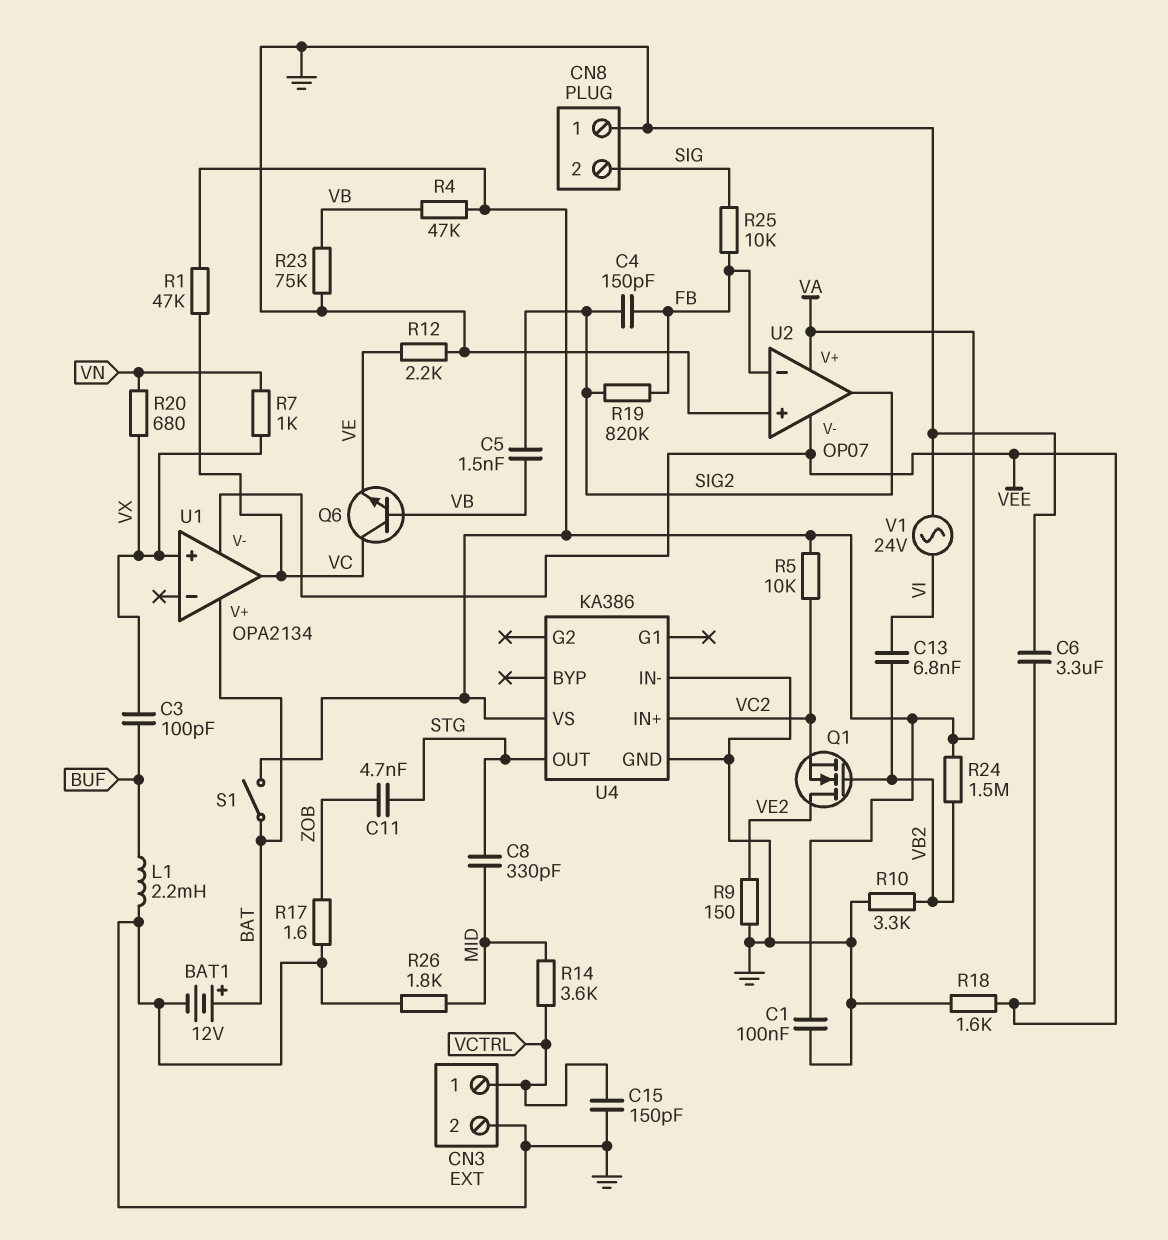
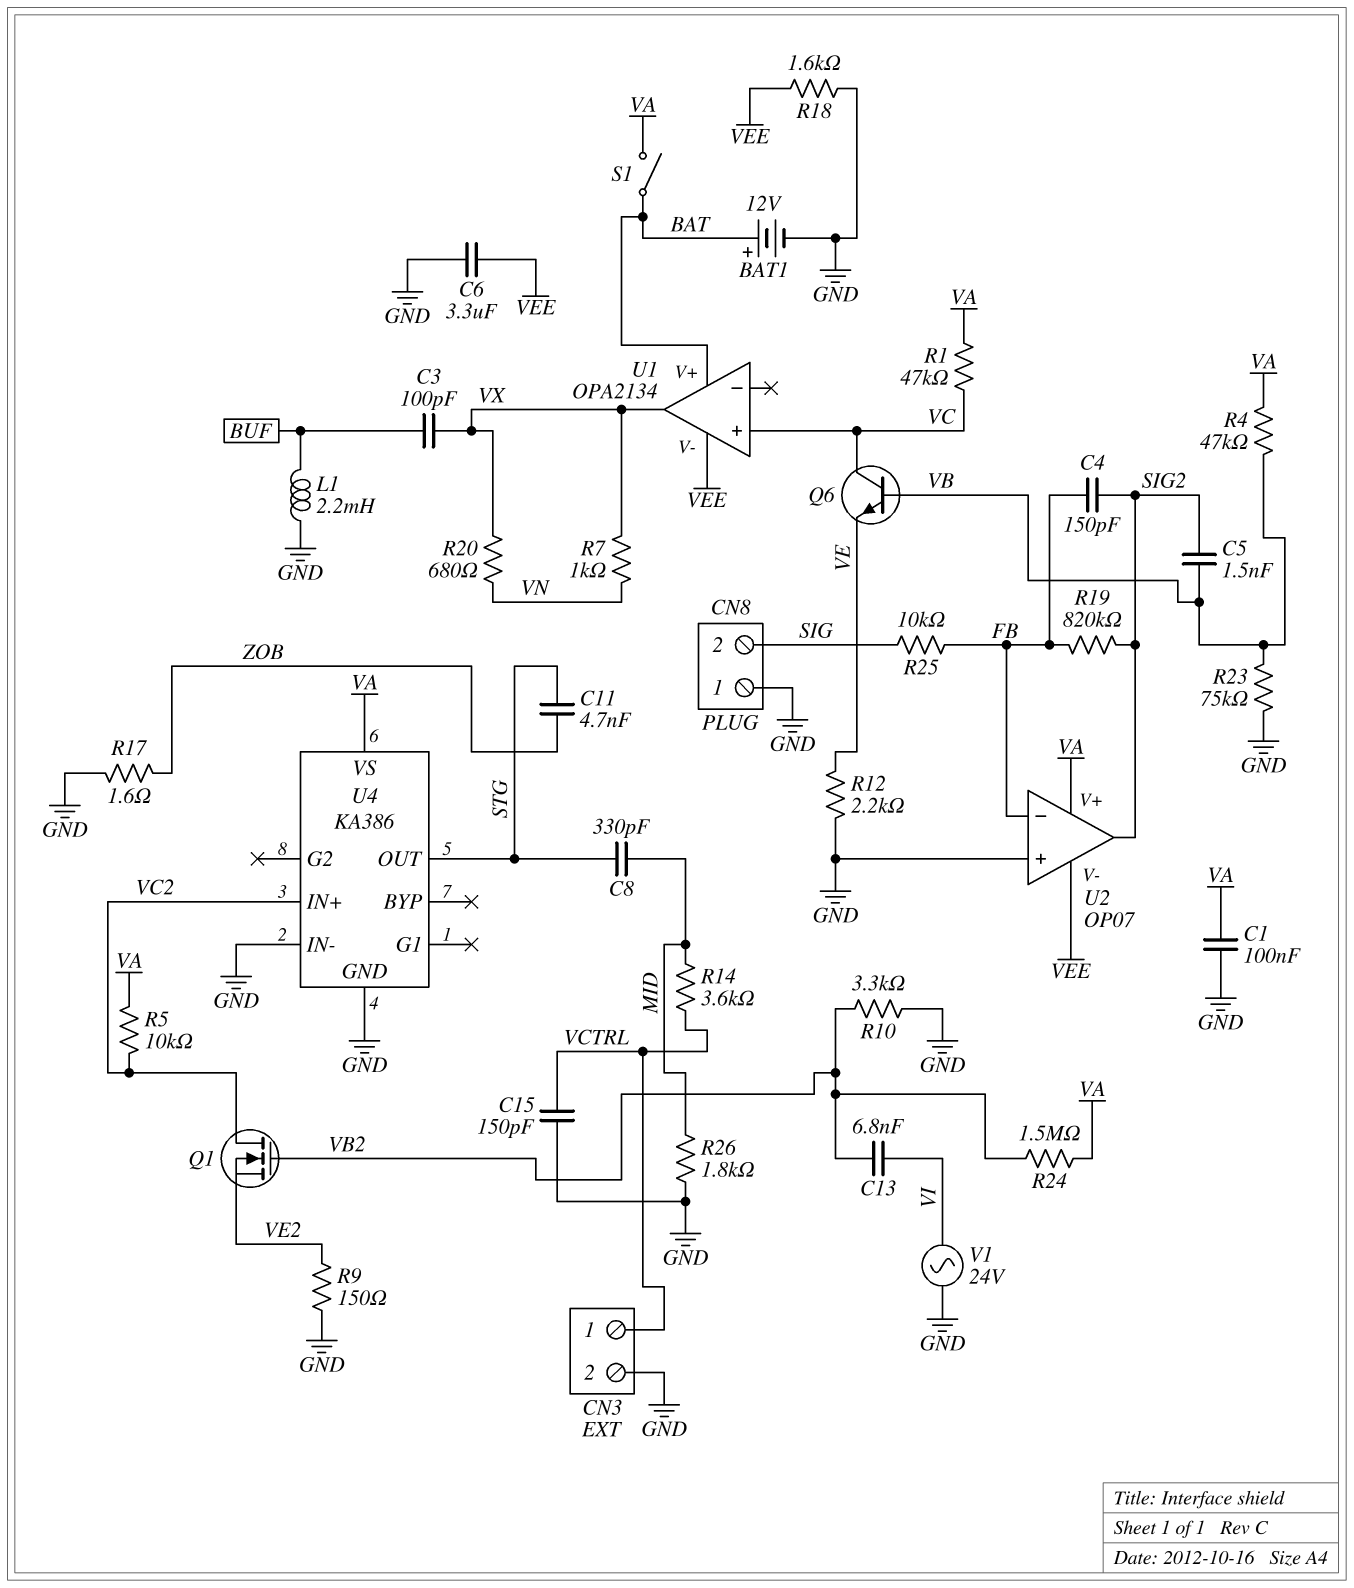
Q1: NMOS (G VB2, D VE2, S VC2) -> NMOS (G VB2, D VC2, S VE2)
U1 pin in+: VX -> VC
U1 pin out: VC -> VX

